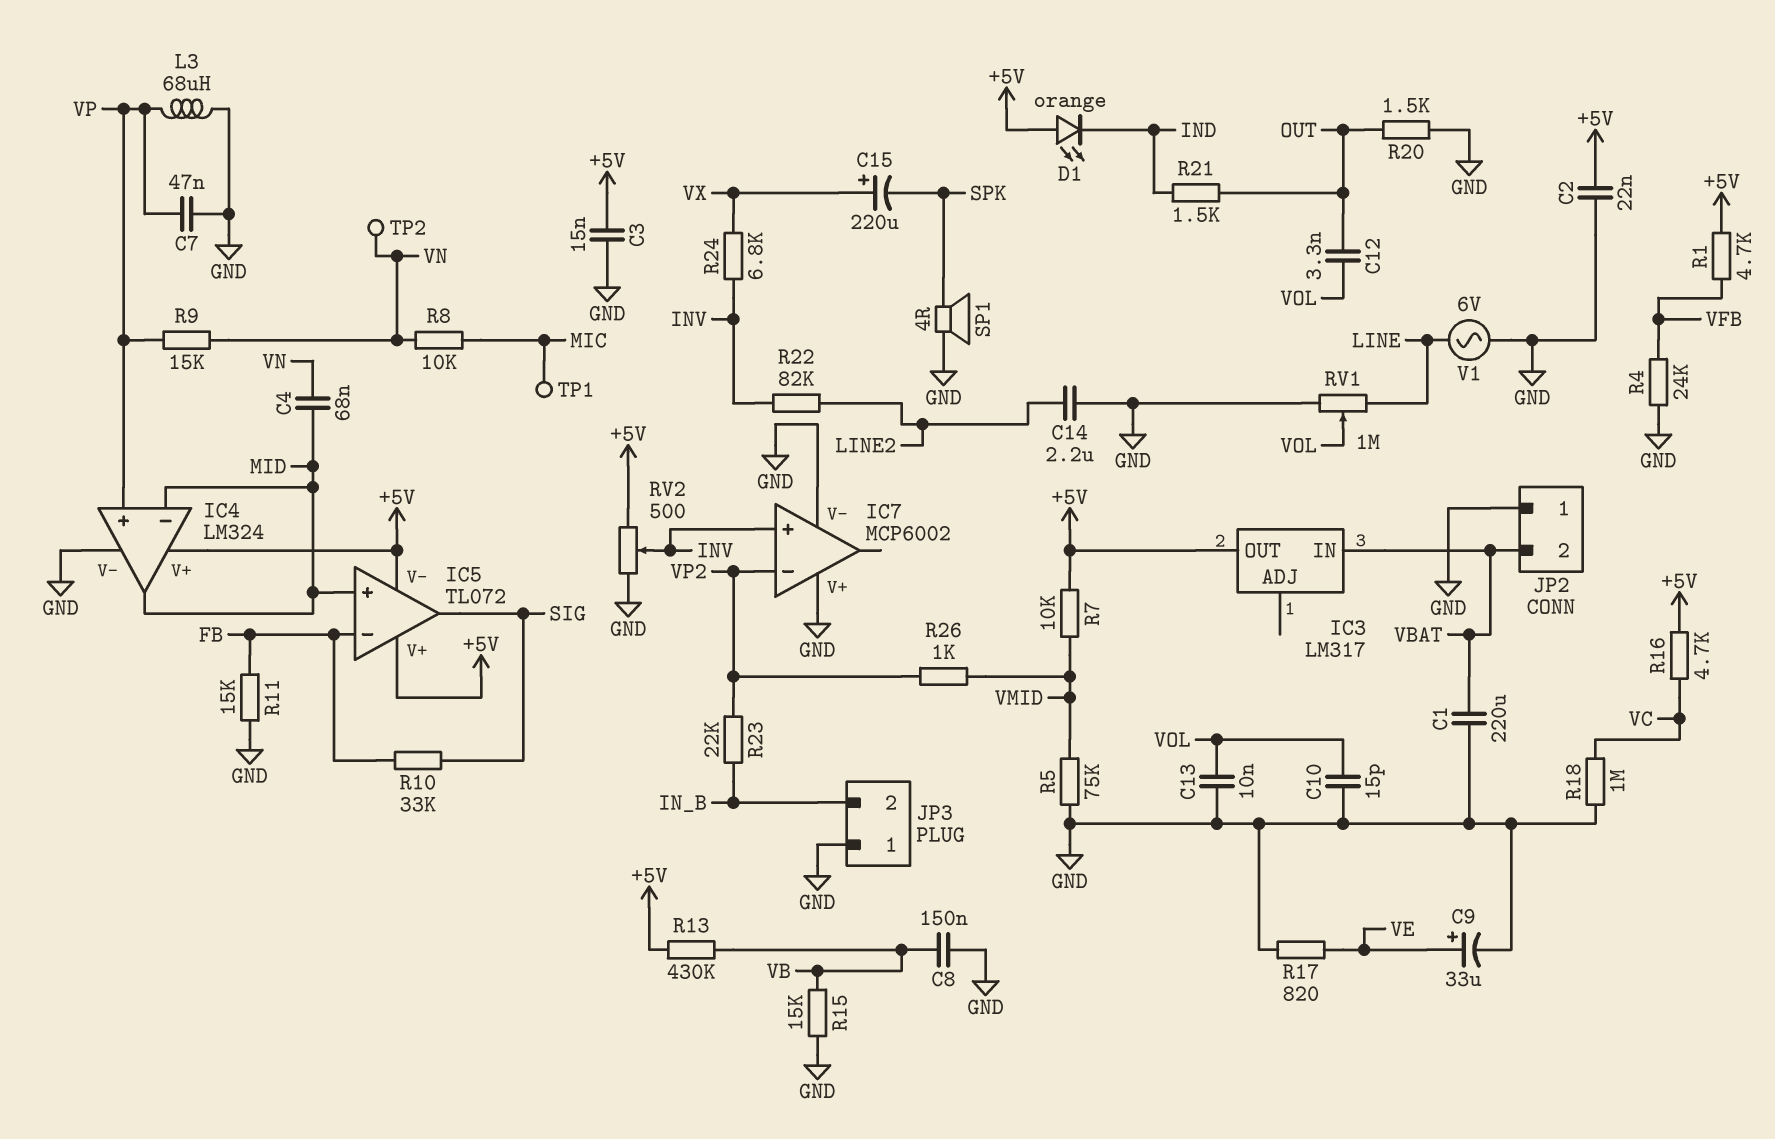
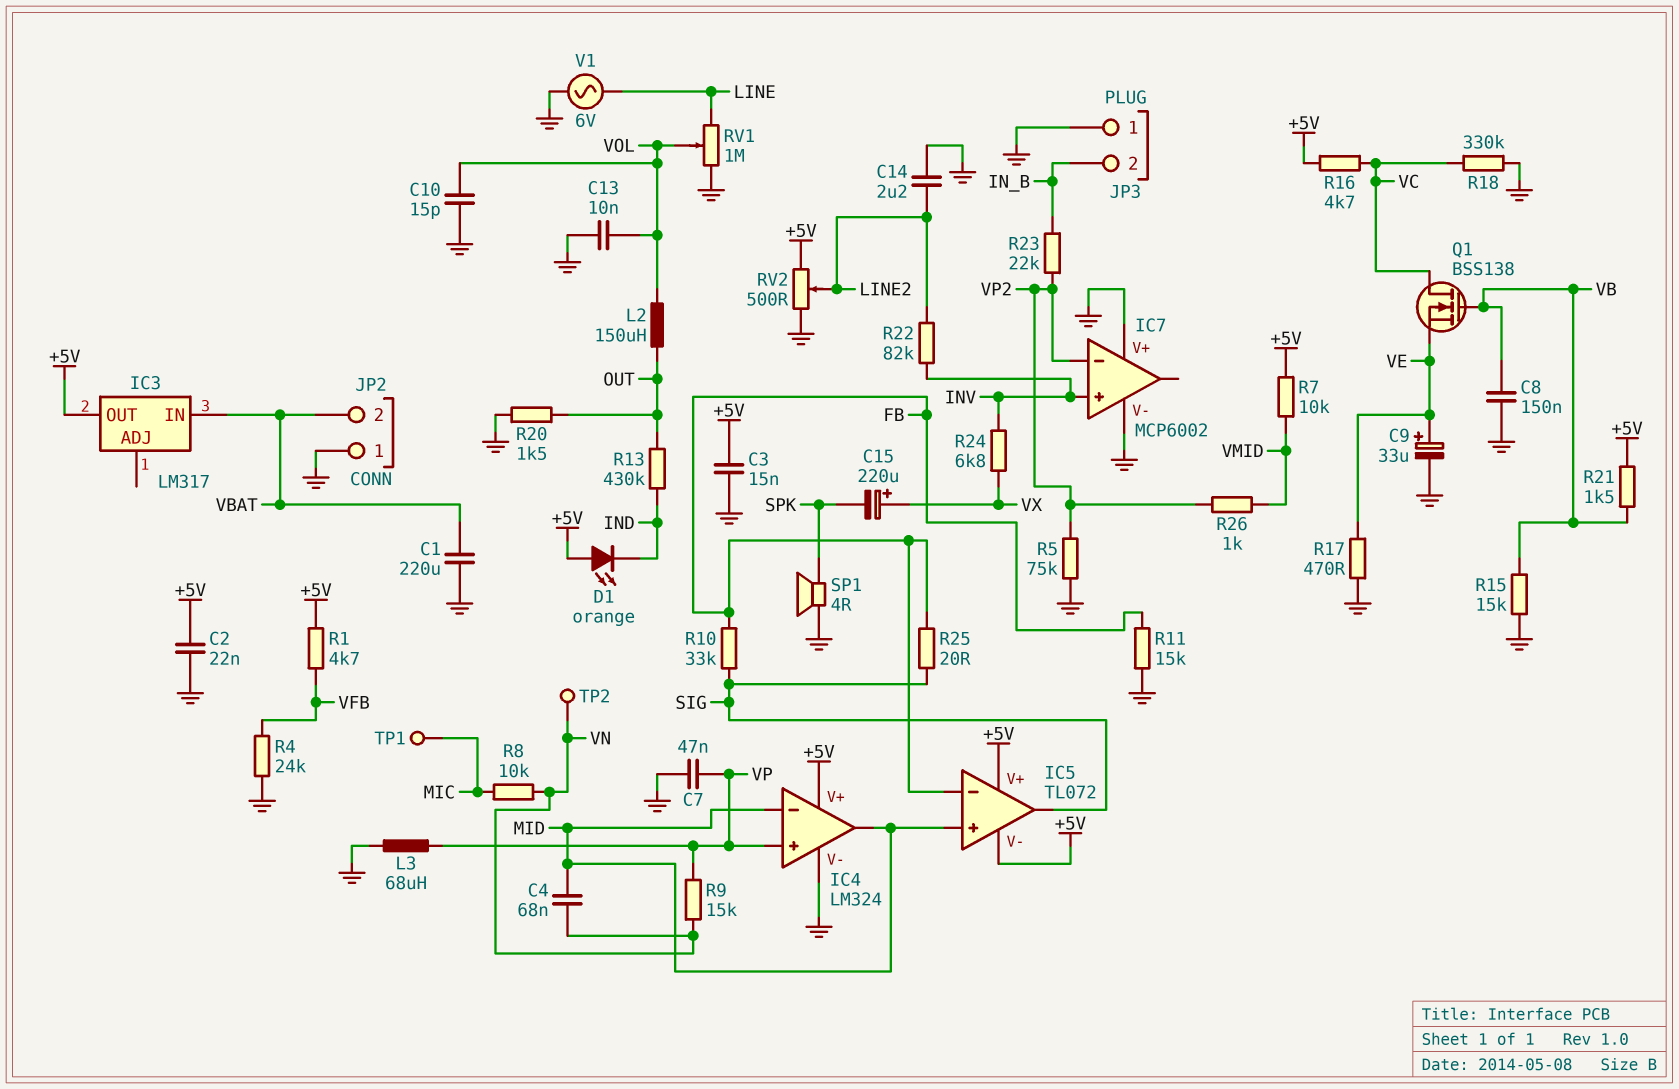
C12: 3.3nF (OUT, VOL) -> none
L2: none -> 150uH (OUT, VOL)
Q1: none -> NMOS BSS138 (G VB, D VC, S VE)
R5: 75k (GND, VMID) -> 75k (GND, VP2)
R13: 430k (+5V, VB) -> 430k (IND, OUT)
R17: 820 (GND, VE) -> 470 (GND, VE)
R18: 1M (GND, VC) -> 330k (GND, VC)
R21: 1.5k (IND, OUT) -> 1.5k (+5V, VB)
R25: none -> 20 (FB, SIG)
RV2: 500 (+5V, GND, wiper INV) -> 500 (+5V, GND, wiper LINE2)

